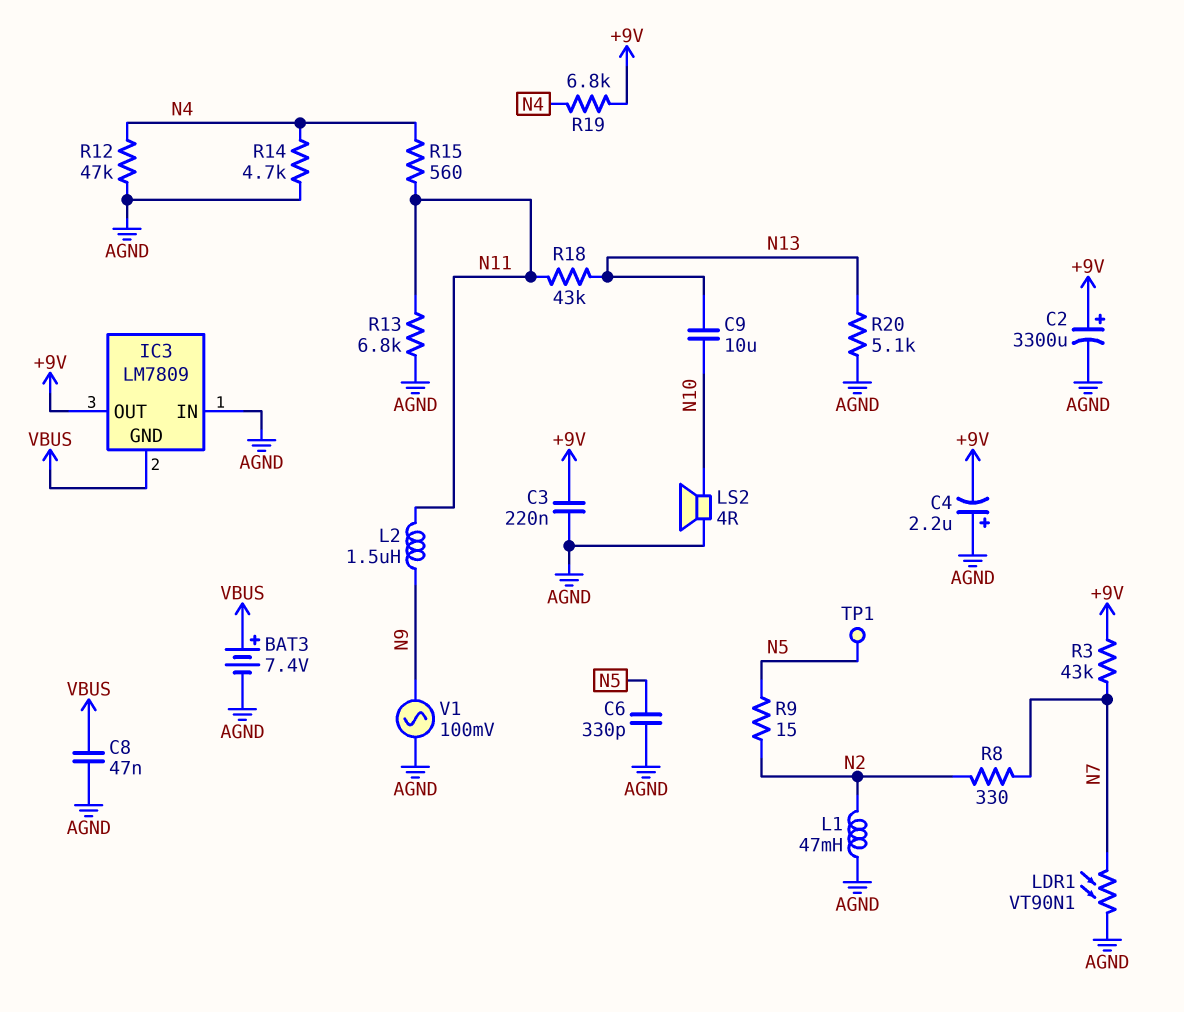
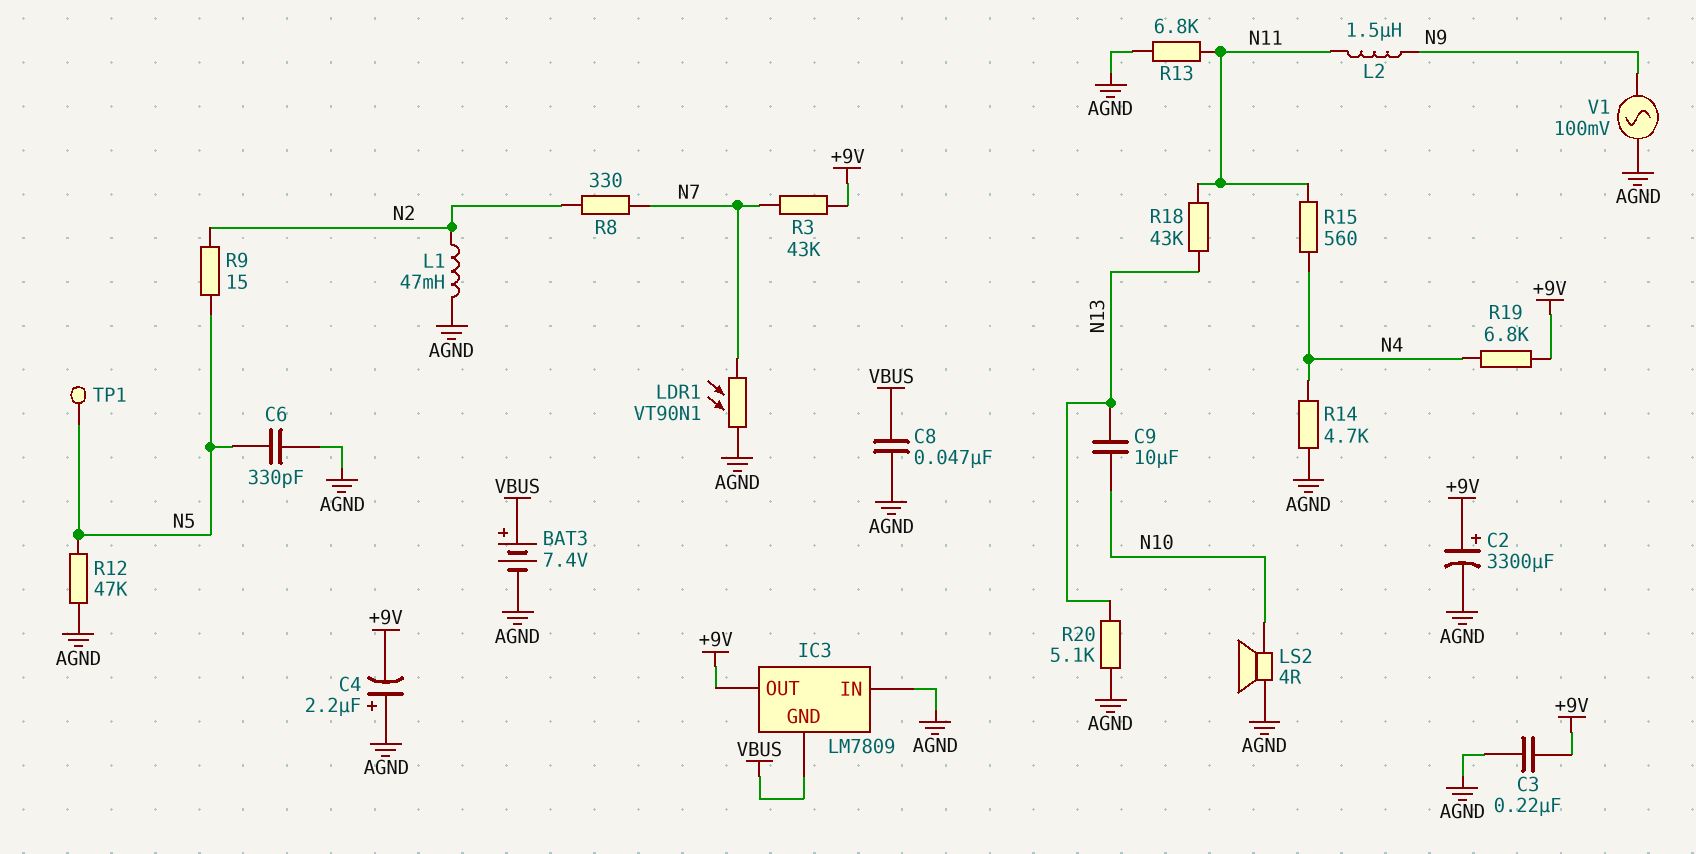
R12: 47k (AGND, N4) -> 47k (AGND, N5)

